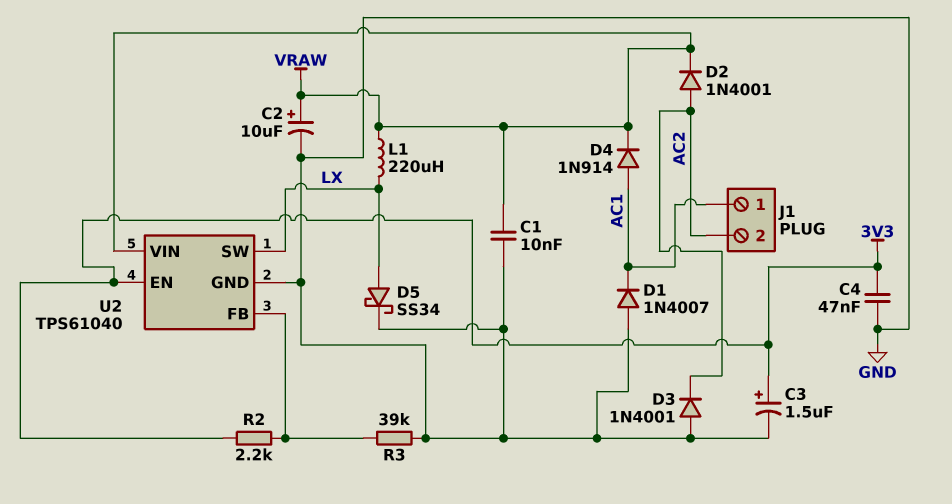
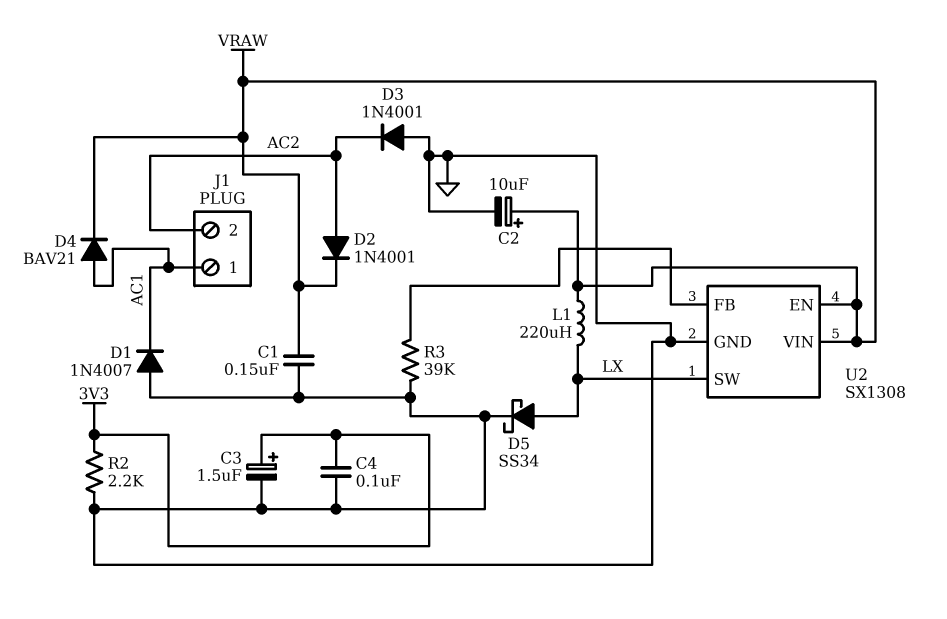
C1: 10nF (GND, VRAW) -> 150nF (GND, VRAW)
C4: 47nF (3V3, GND) -> 100nF (3V3, GND)
D4: diode 1N914 (A AC1, K VRAW) -> diode BAV21 (A AC1, K VRAW)
R2: 2.2k (3V3, U2/FB) -> 2.2k (3V3, GND)
U2: TPS61040 -> SX1308
U2 pin EN: 3V3 -> VRAW

